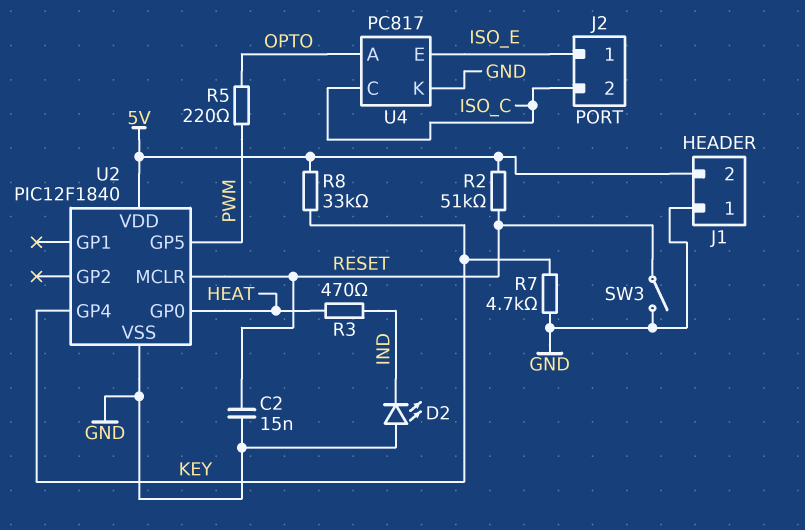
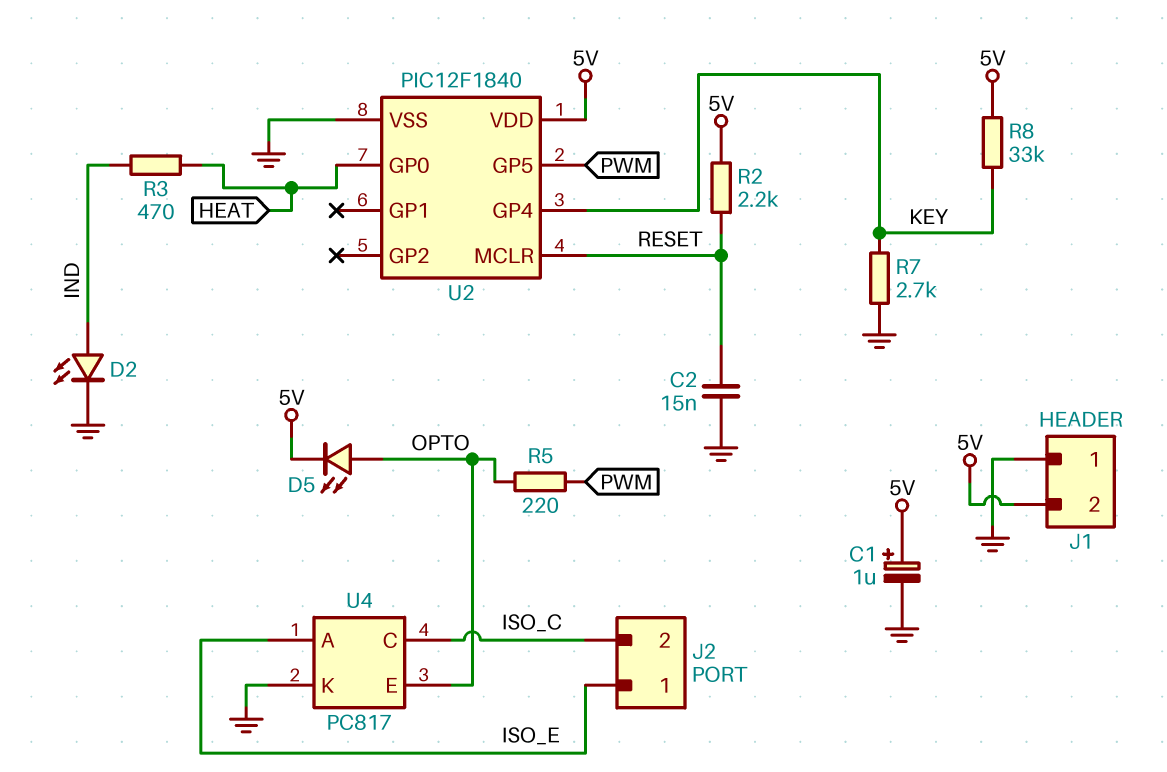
C1: none -> 1uF (plus 5V, minus GND)
D2: LED (A GND, K IND) -> LED (A IND, K GND)
D5: none -> LED (A OPTO, K 5V)
R2: 51k (5V, RESET) -> 2.2k (5V, RESET)
R7: 4.7k (GND, KEY) -> 2.7k (GND, KEY)
SW3: switch (GND, RESET) -> none
U4 pin A: OPTO -> ISO_E
U4 pin E: ISO_E -> OPTO

